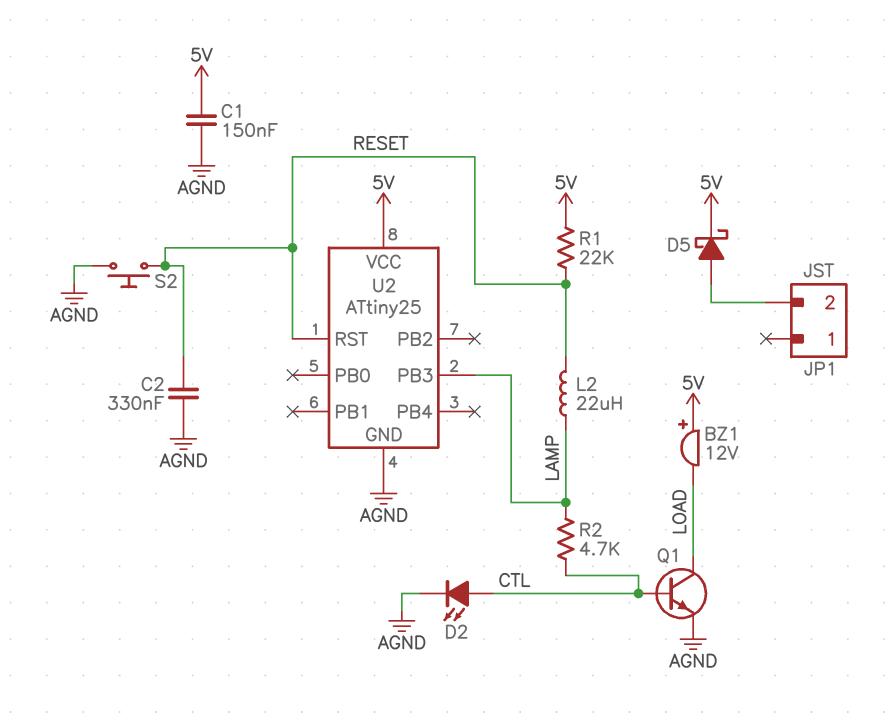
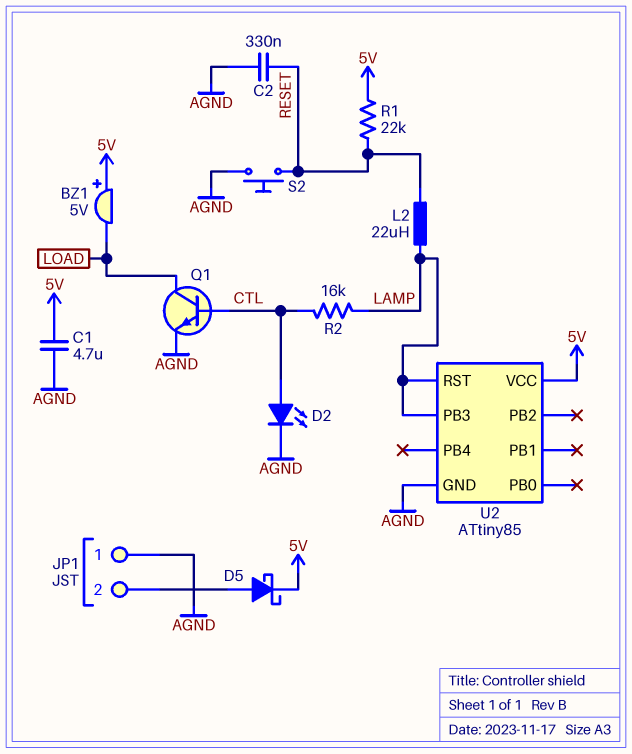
BZ1: buzzer 12V (plus 5V, minus LOAD) -> buzzer 5V (plus 5V, minus LOAD)
C1: 150nF (5V, AGND) -> 4.7uF (5V, AGND)
JP1 pin 1: none -> AGND
R2: 4.7k (CTL, LAMP) -> 16k (CTL, LAMP)
U2: ATtiny25 -> ATtiny85
U2 pin RST: RESET -> LAMP

